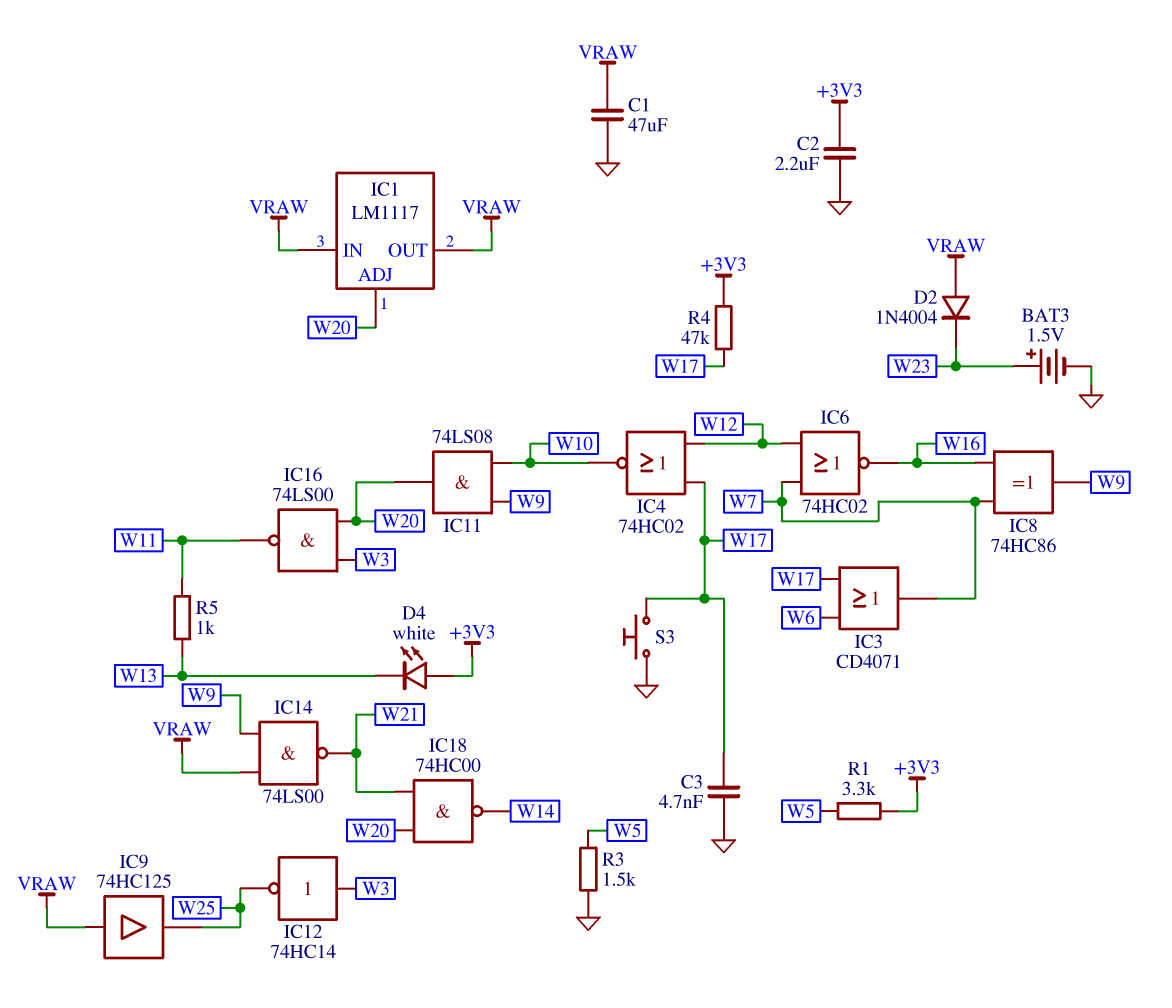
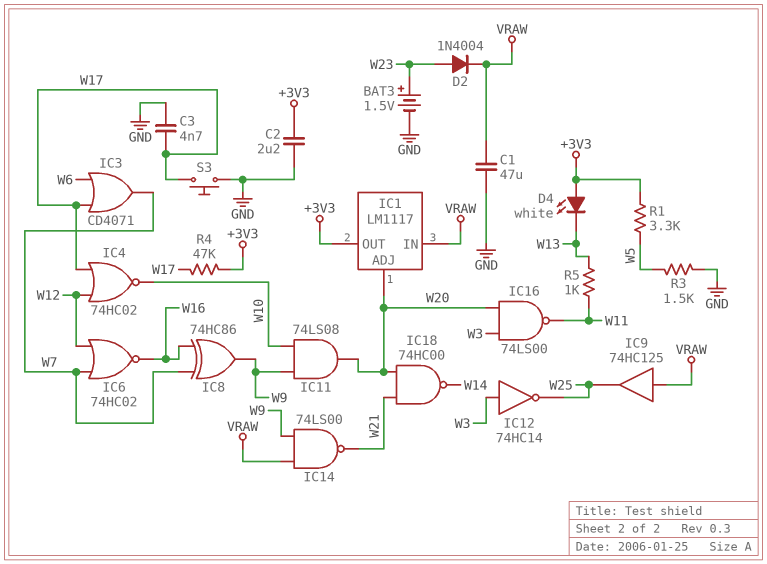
D2: diode 1N4004 (A VRAW, K W23) -> diode 1N4004 (A W23, K VRAW)
IC1 pin OUT: VRAW -> +3V3

